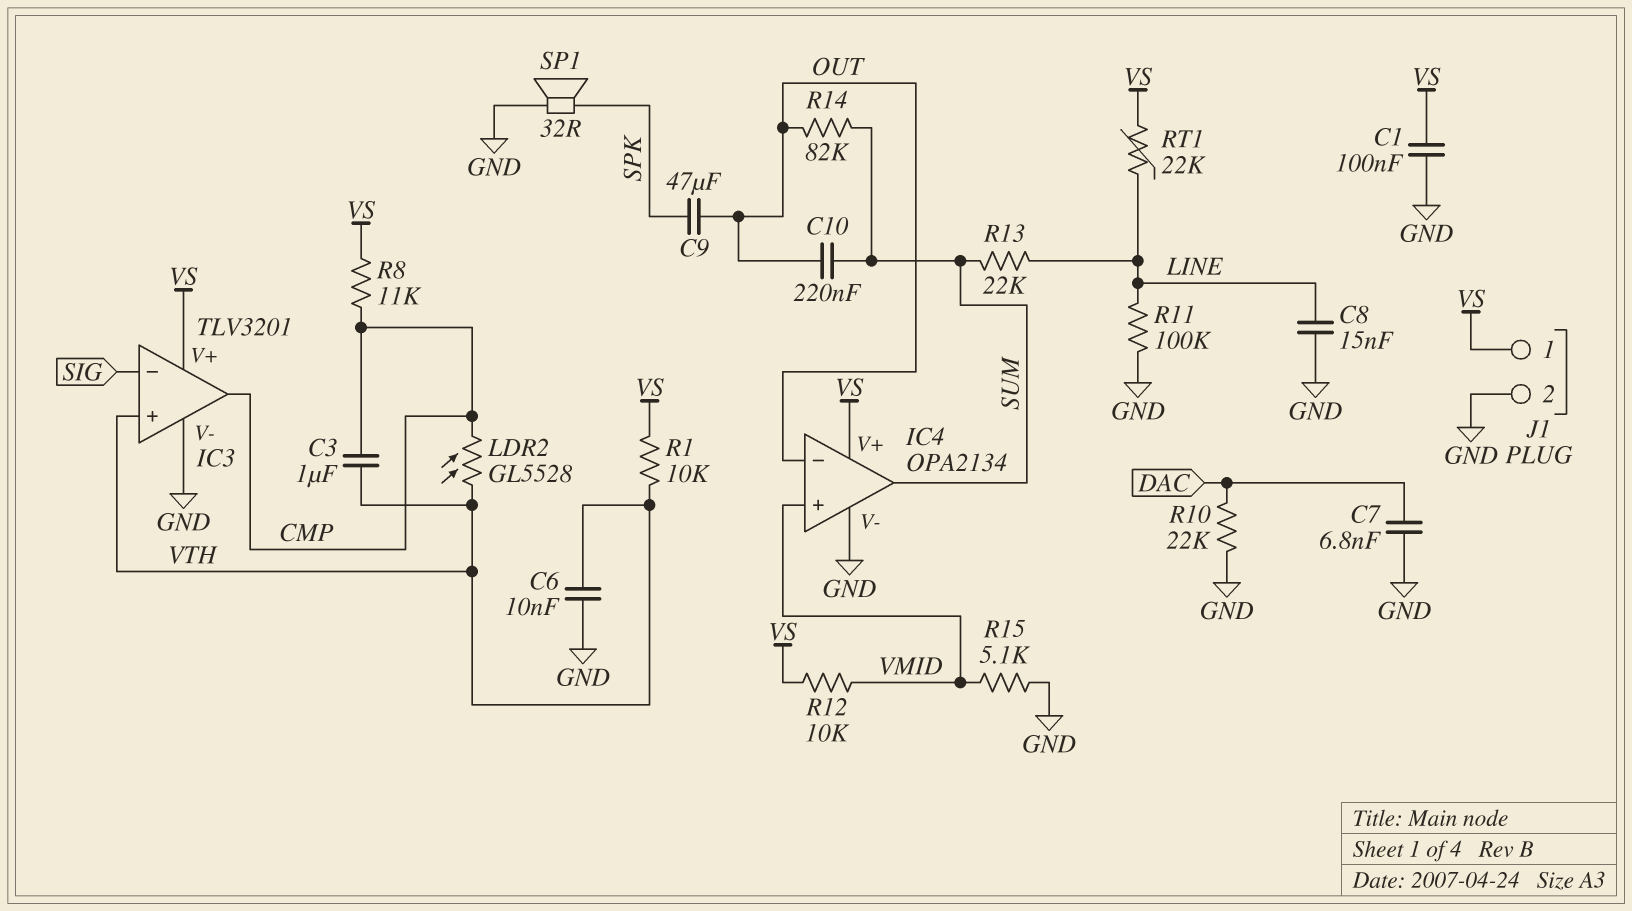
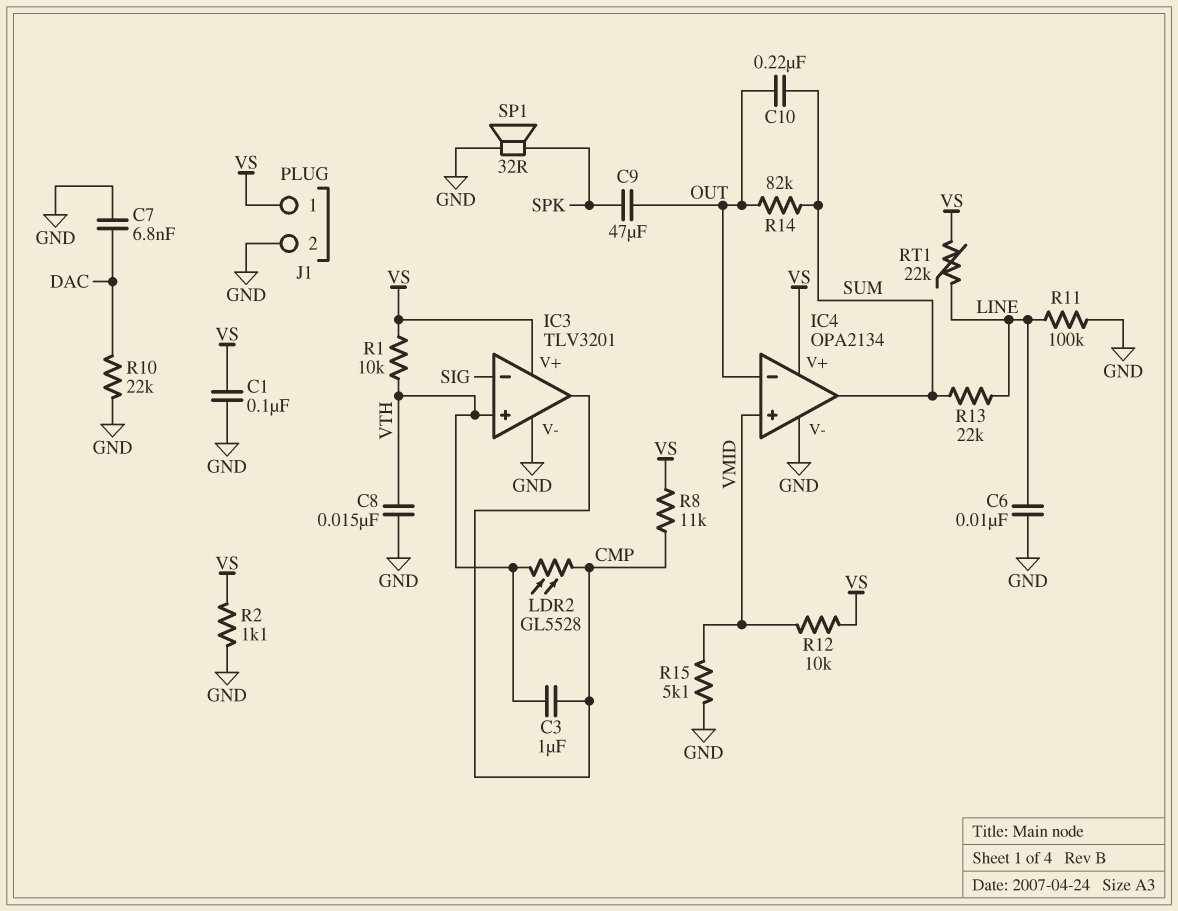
C6: 10nF (GND, VTH) -> 10nF (GND, LINE)
C8: 15nF (GND, LINE) -> 15nF (GND, VTH)
R2: none -> 1.1k (GND, VS)

